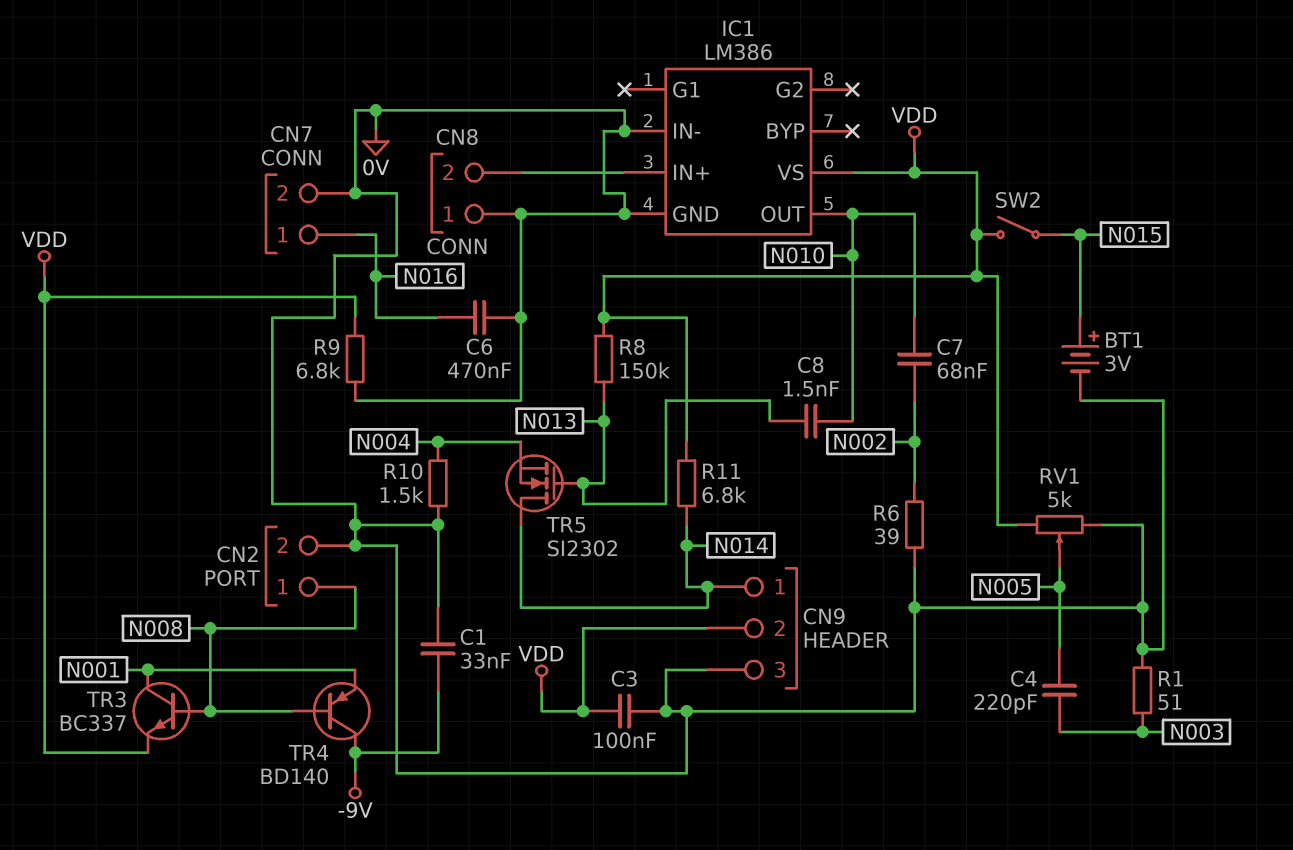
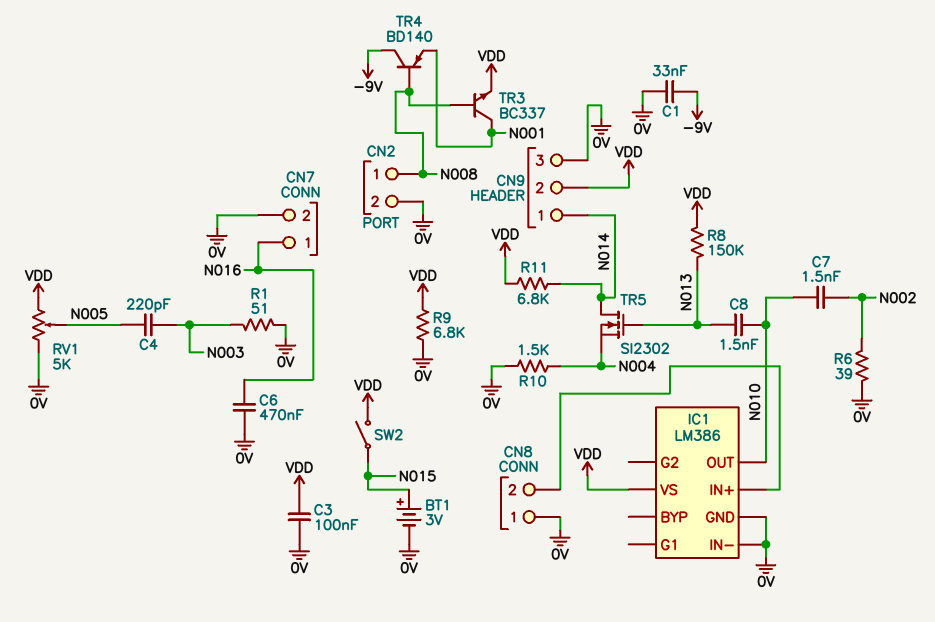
C7: 68nF (N002, N010) -> 1.5nF (N002, N010)

